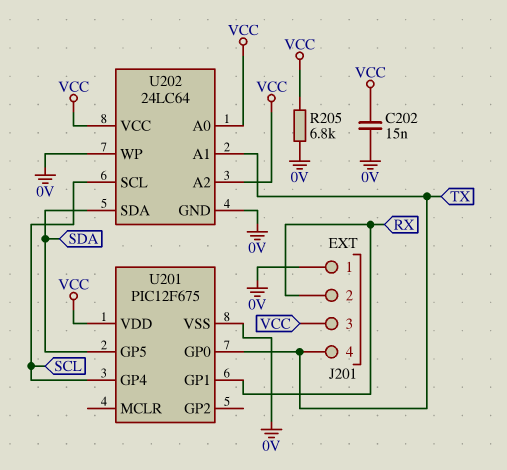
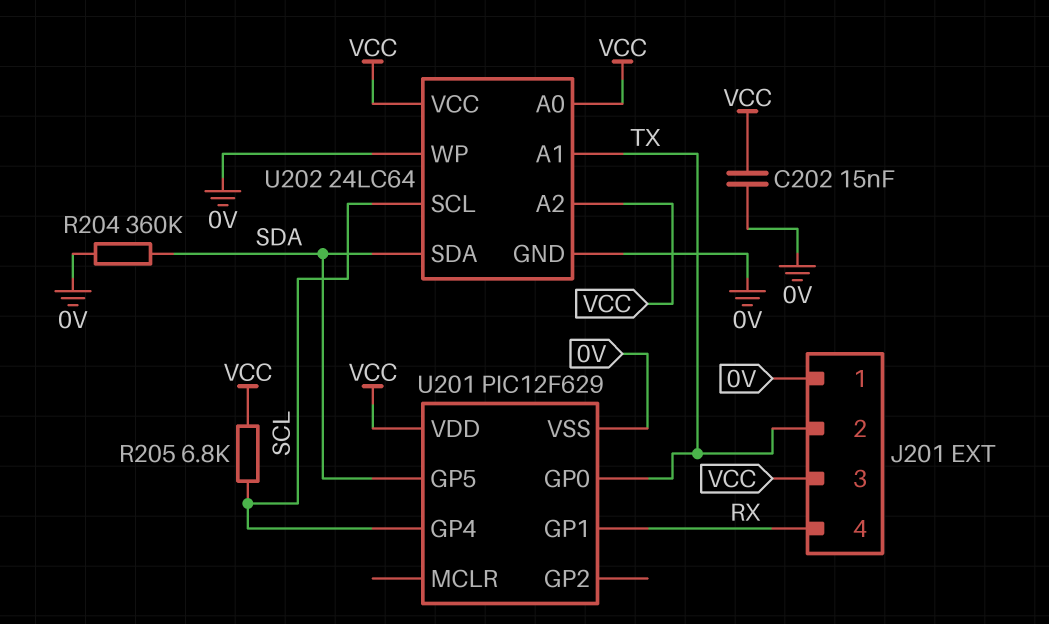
J201 pin 2: RX -> TX
J201 pin 4: TX -> RX
R204: none -> 360k (0V, SDA)
R205: 6.8k (0V, VCC) -> 6.8k (SCL, VCC)
U201: PIC12F675 -> PIC12F629

